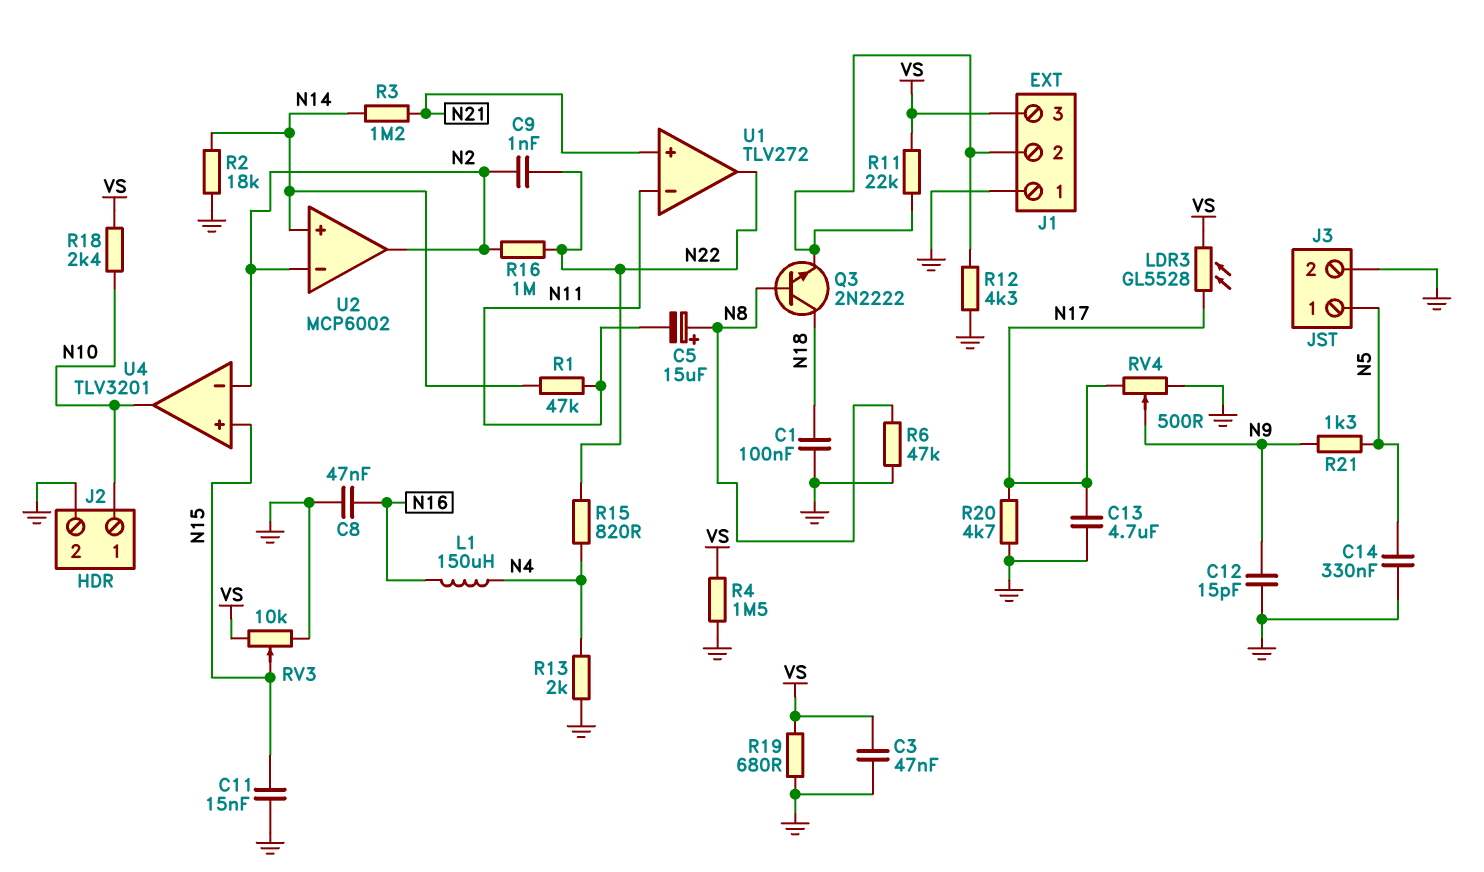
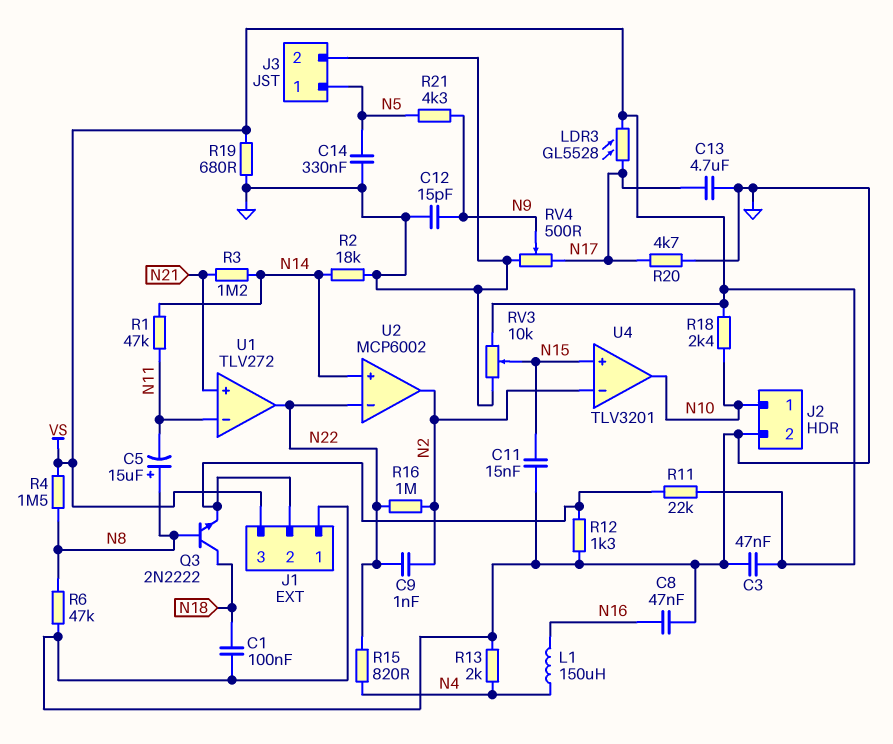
R4: 1.5M (GND, VS) -> 1.5M (N8, VS)
R12: 4.3k (GND, J1/2) -> 1.3k (GND, J1/2)
R21: 1.3k (N5, N9) -> 4.3k (N5, N9)
U2 pin in-: N2 -> N22

